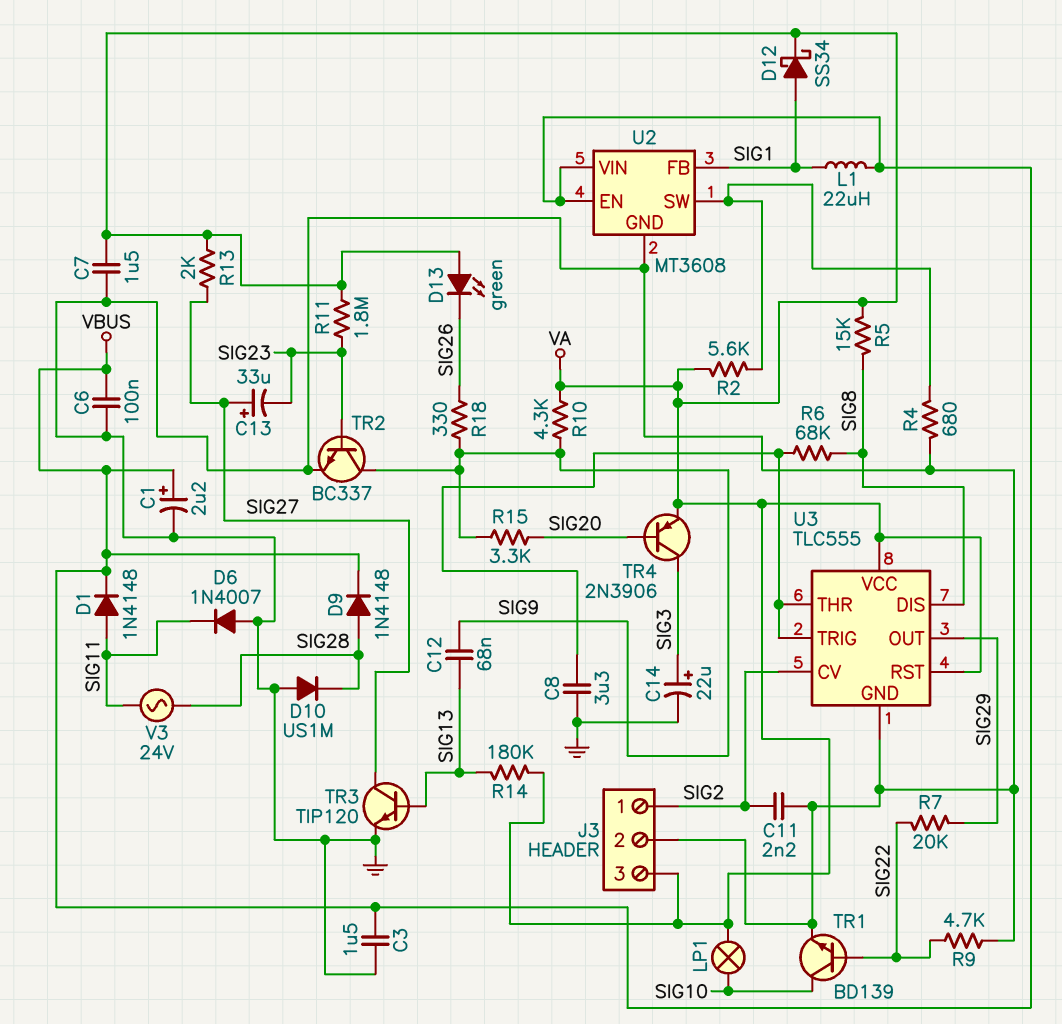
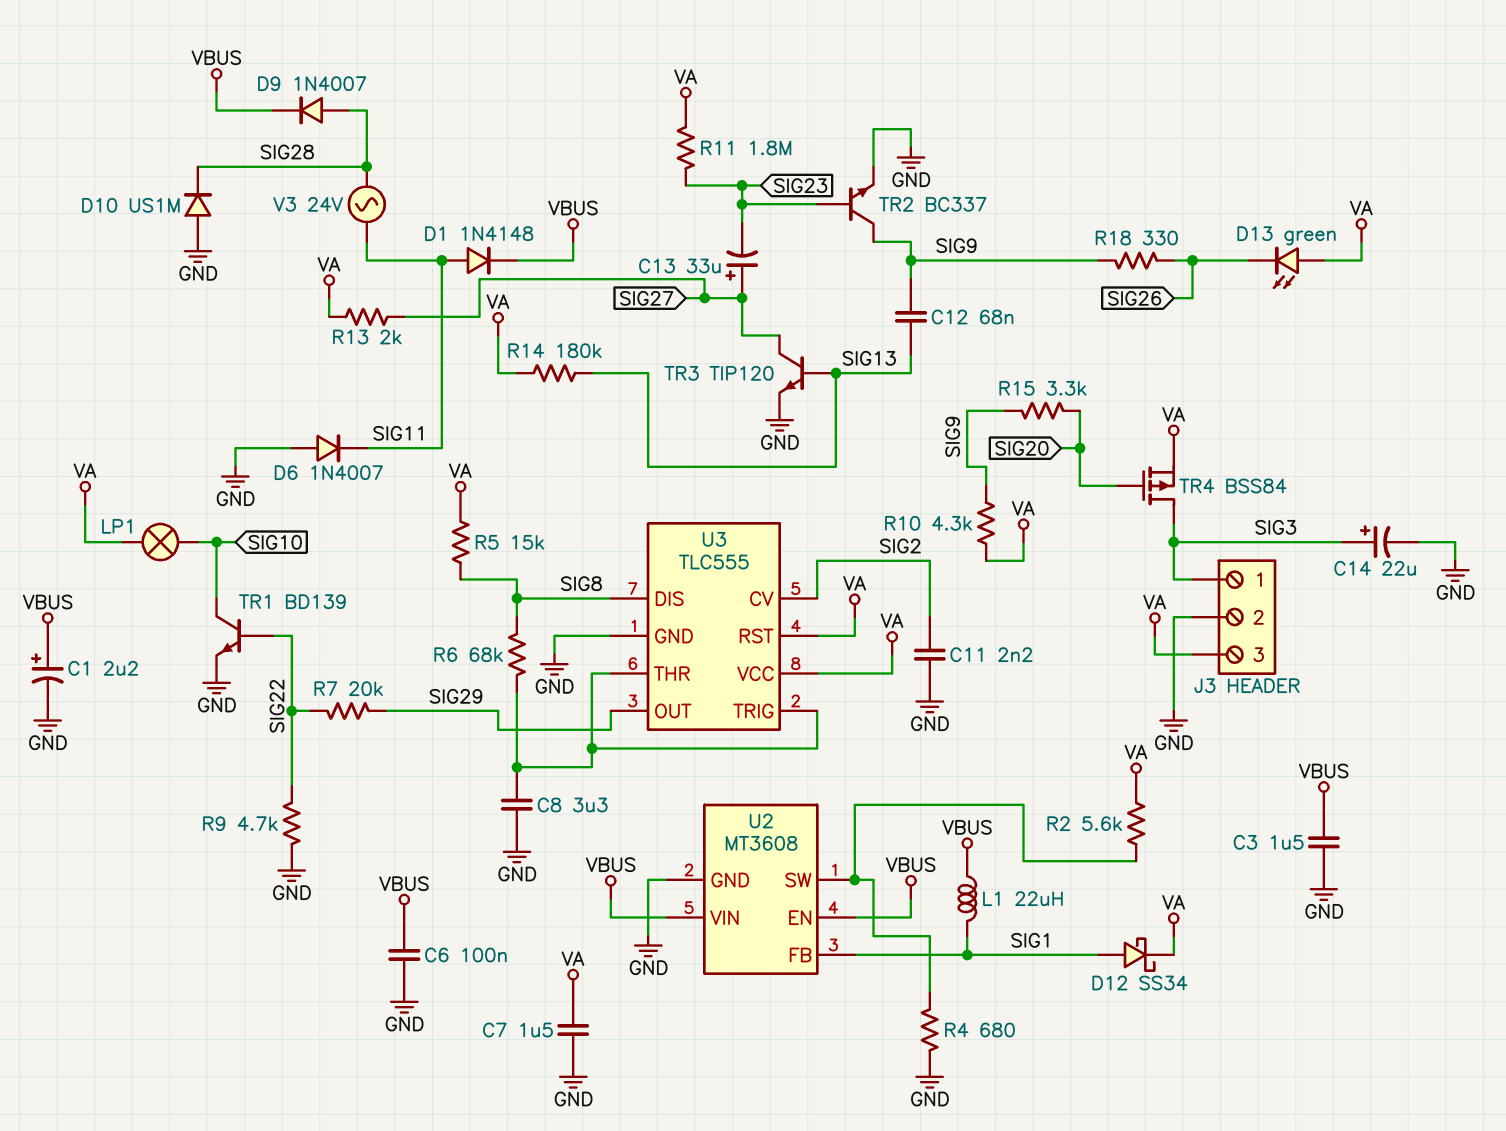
D9: diode 1N4148 (A SIG28, K VBUS) -> diode 1N4007 (A SIG28, K VBUS)
J3 pin 1: SIG2 -> SIG3
TR4: PNP 2N3906 (B SIG20, C SIG3, E VA) -> PMOS BSS84 (G SIG20, D SIG3, S VA)

